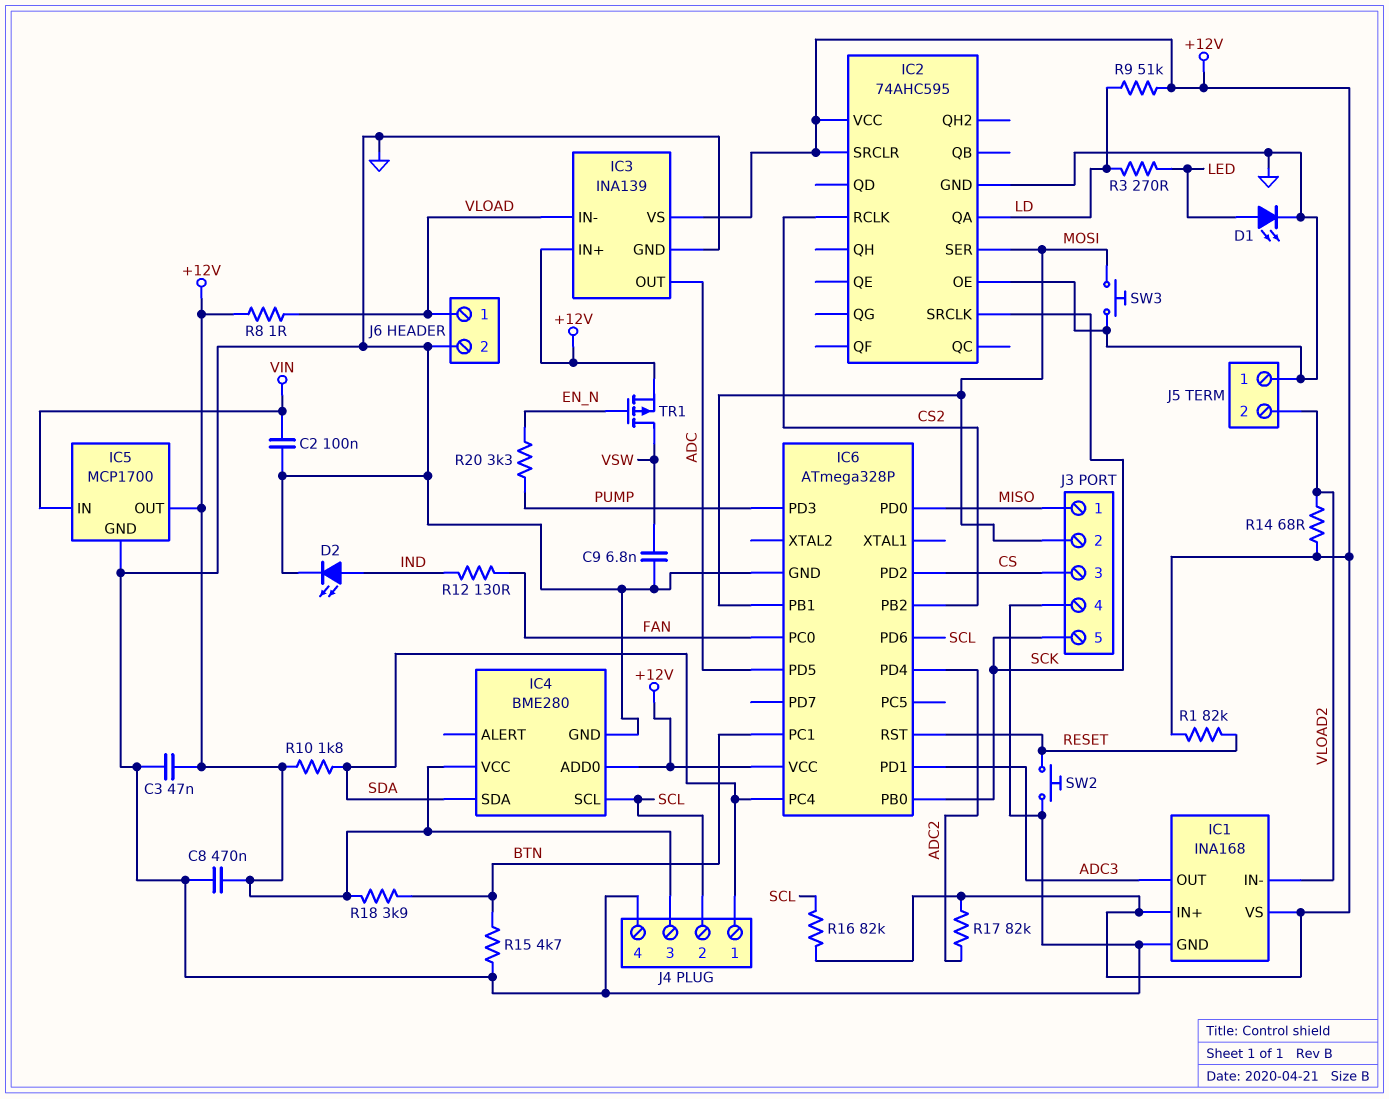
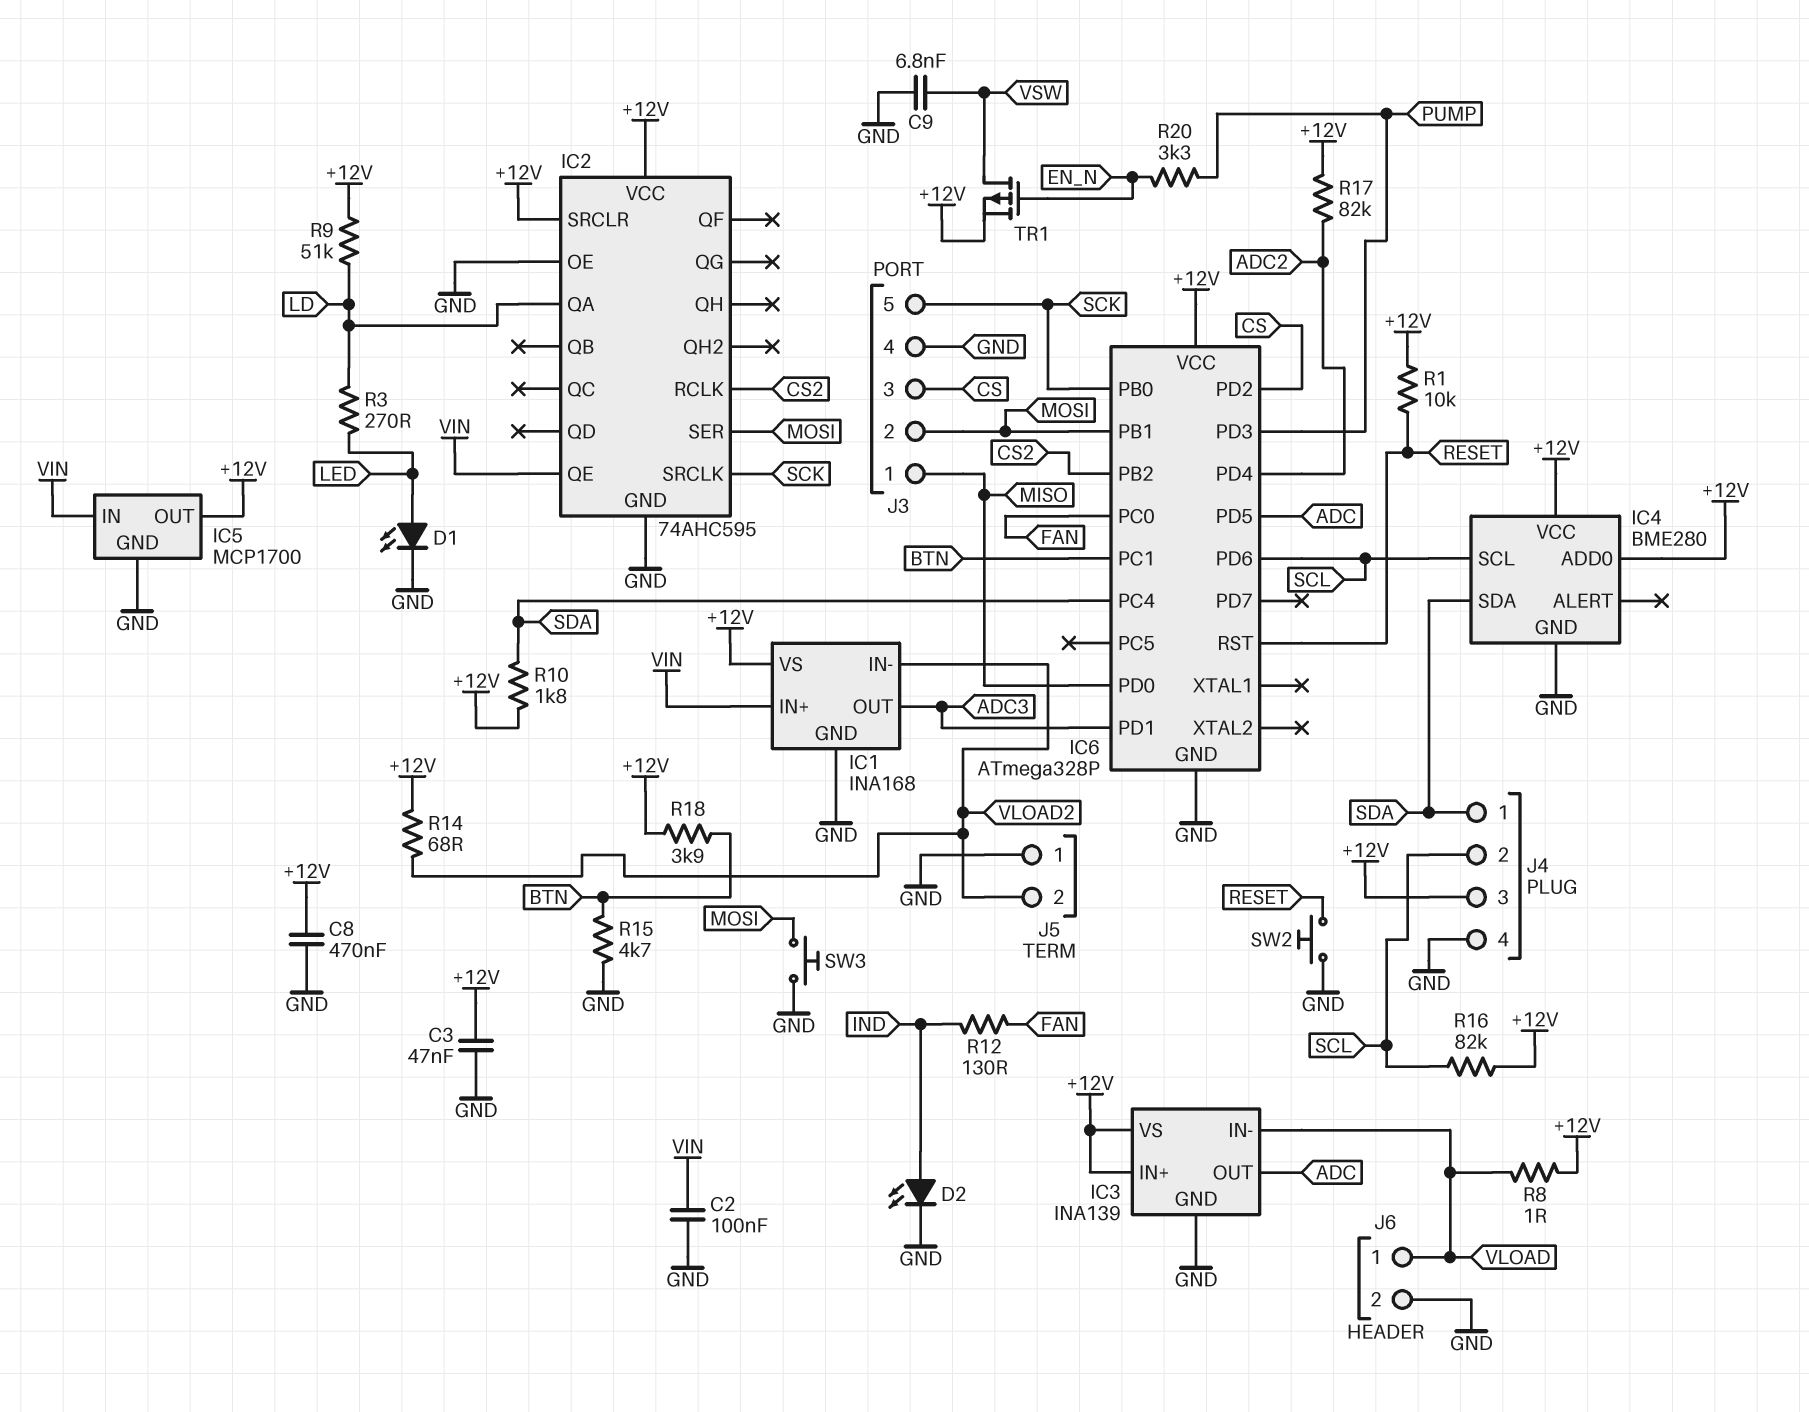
IC1 pin IN+: +12V -> VIN
IC2 pin QE: none -> VIN
R1: 82k (+12V, RESET) -> 10k (+12V, RESET)

